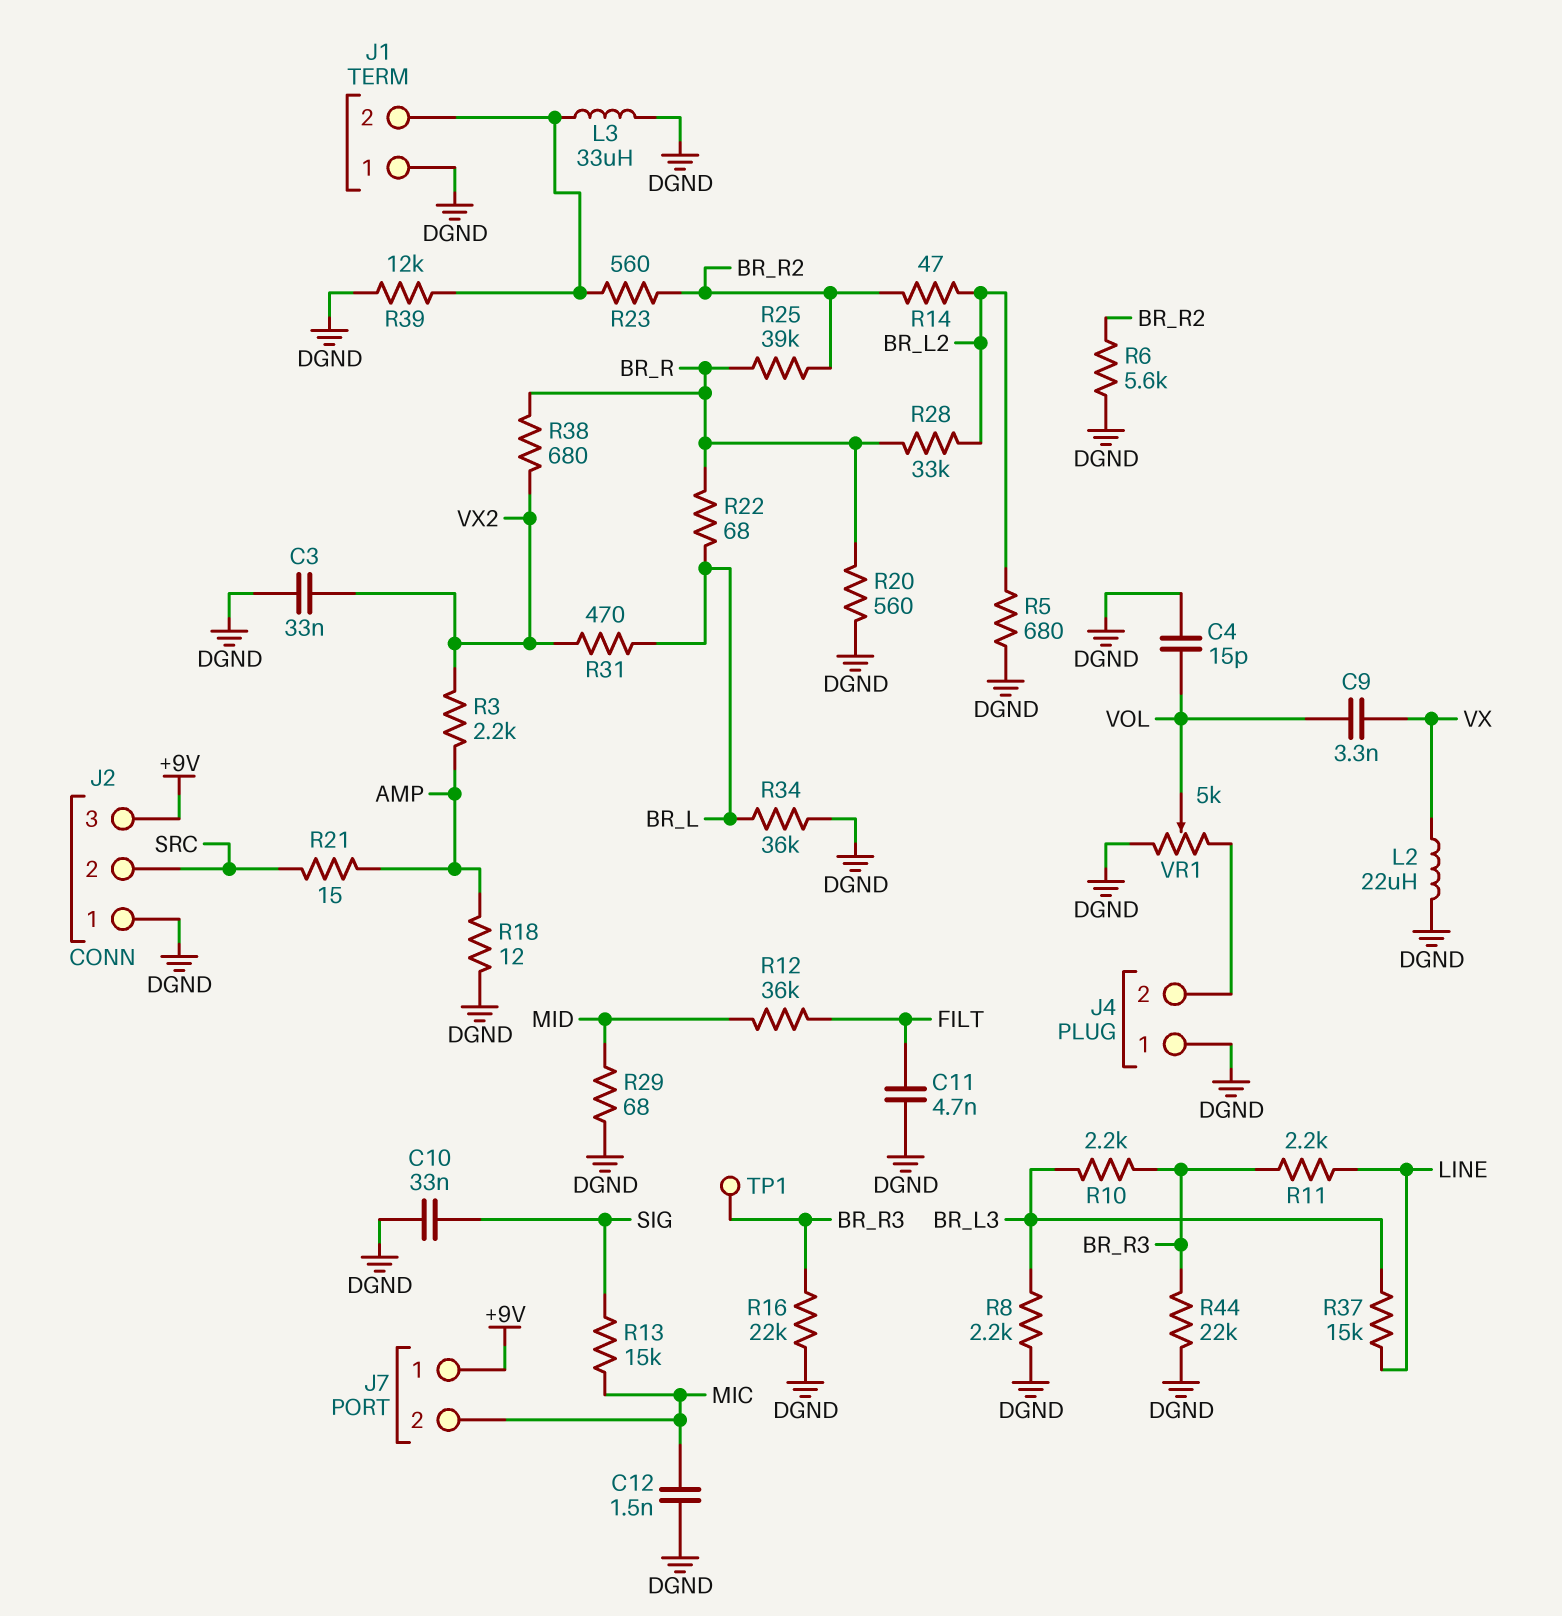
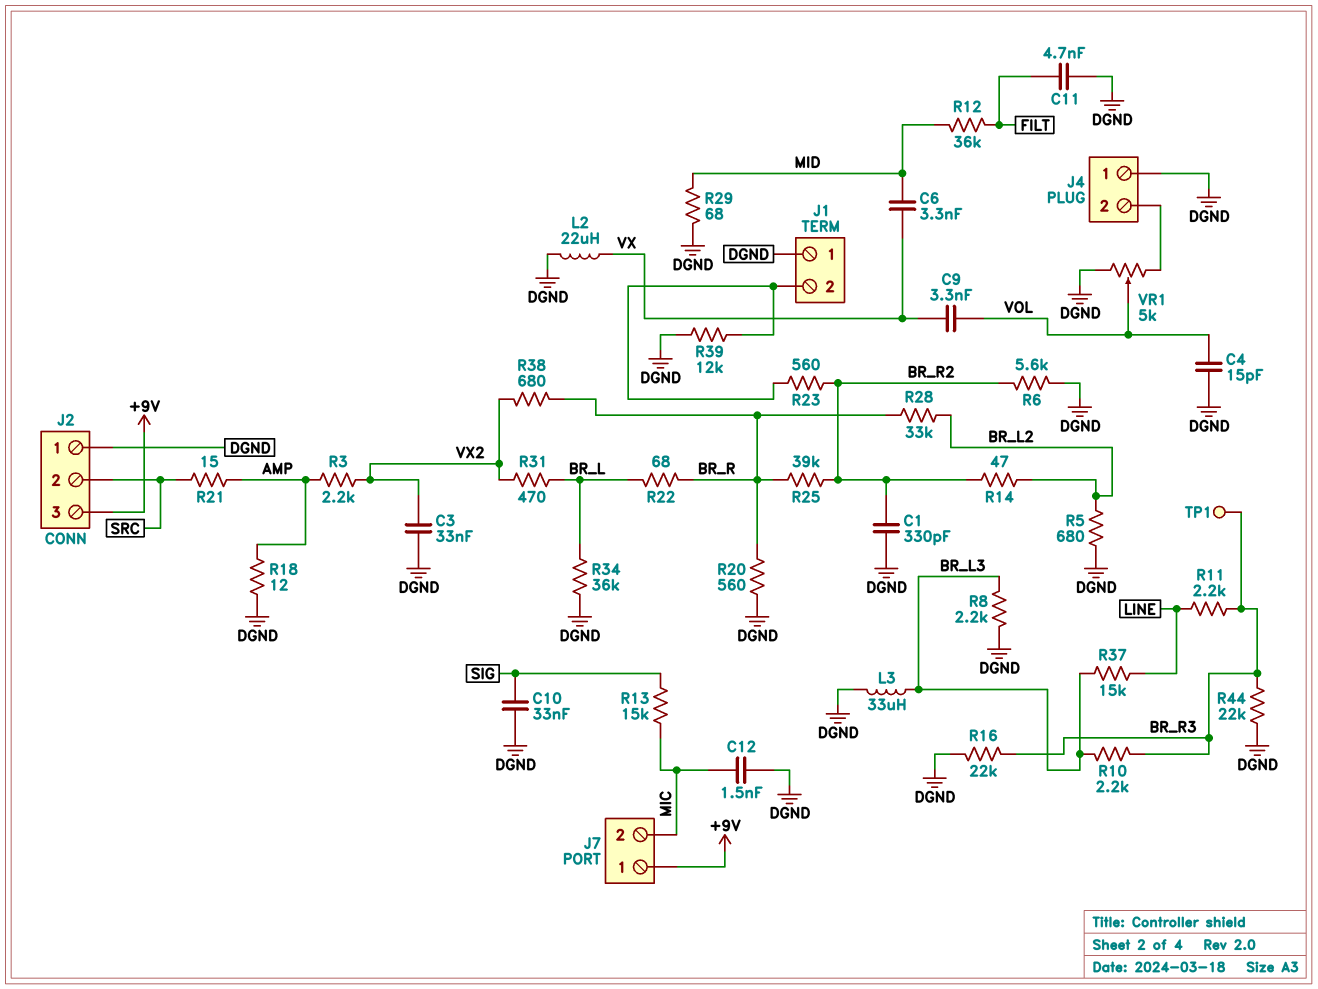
C1: none -> 330pF (BR_R2, DGND)
C6: none -> 3.3nF (MID, VX)
L3: 33uH (DGND, J1/2) -> 33uH (BR_L3, DGND)

